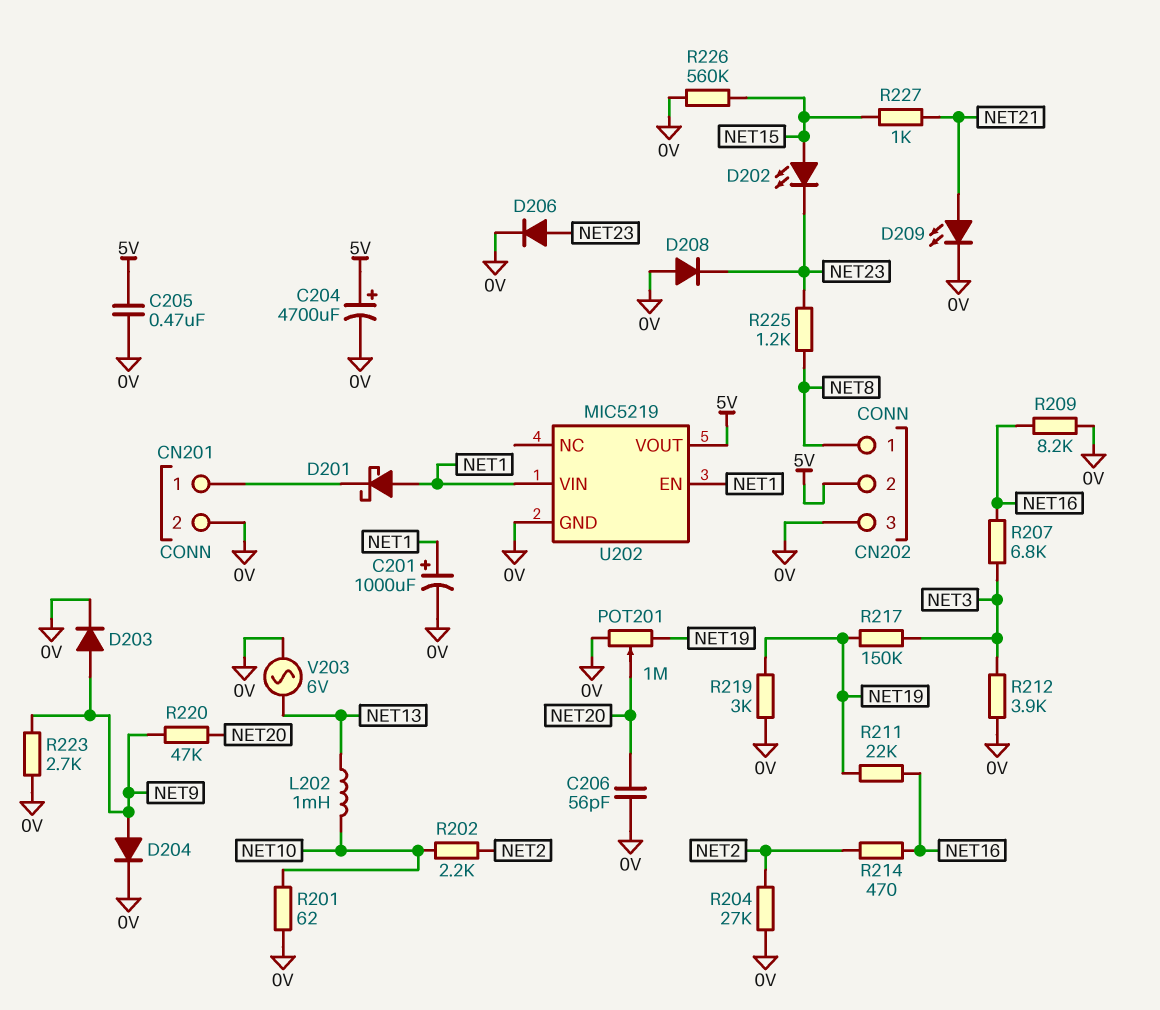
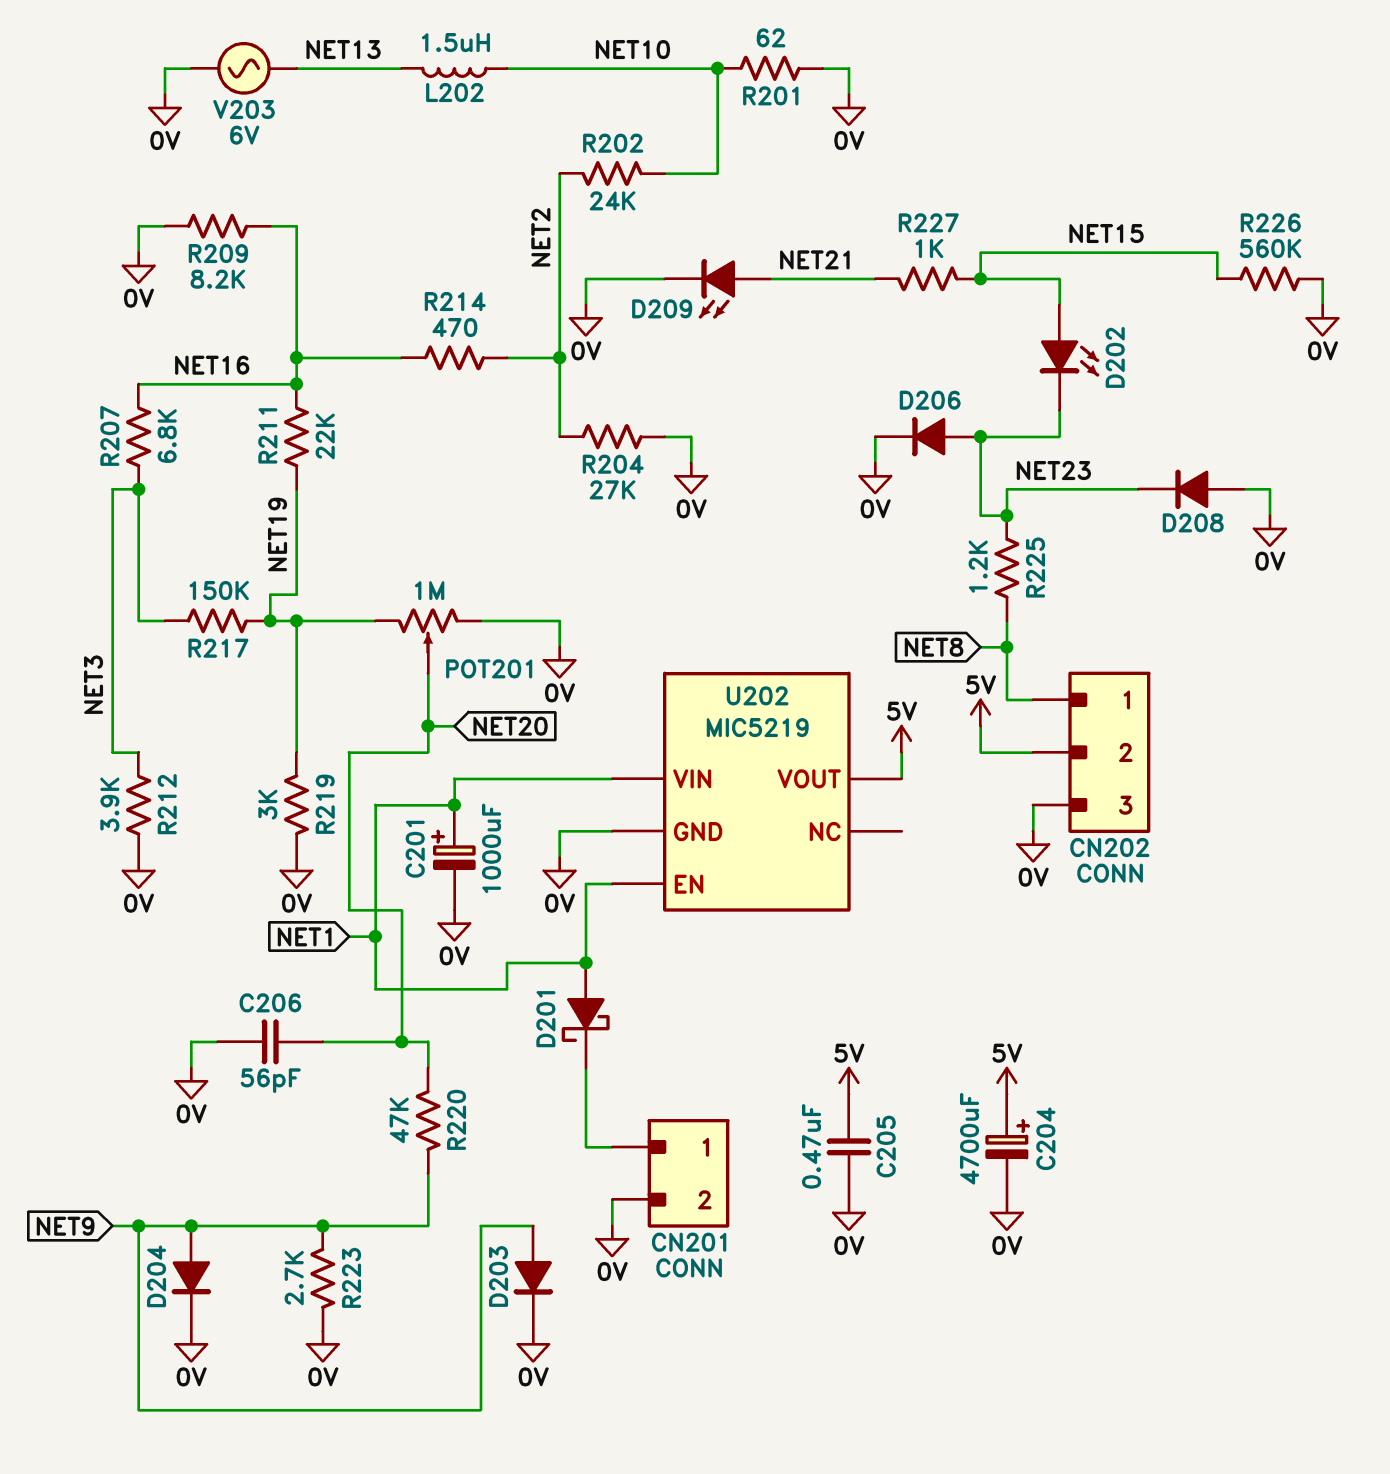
L202: 1mH (NET10, NET13) -> 1.5uH (NET10, NET13)
R202: 2.2k (NET2, NET10) -> 24k (NET2, NET10)

